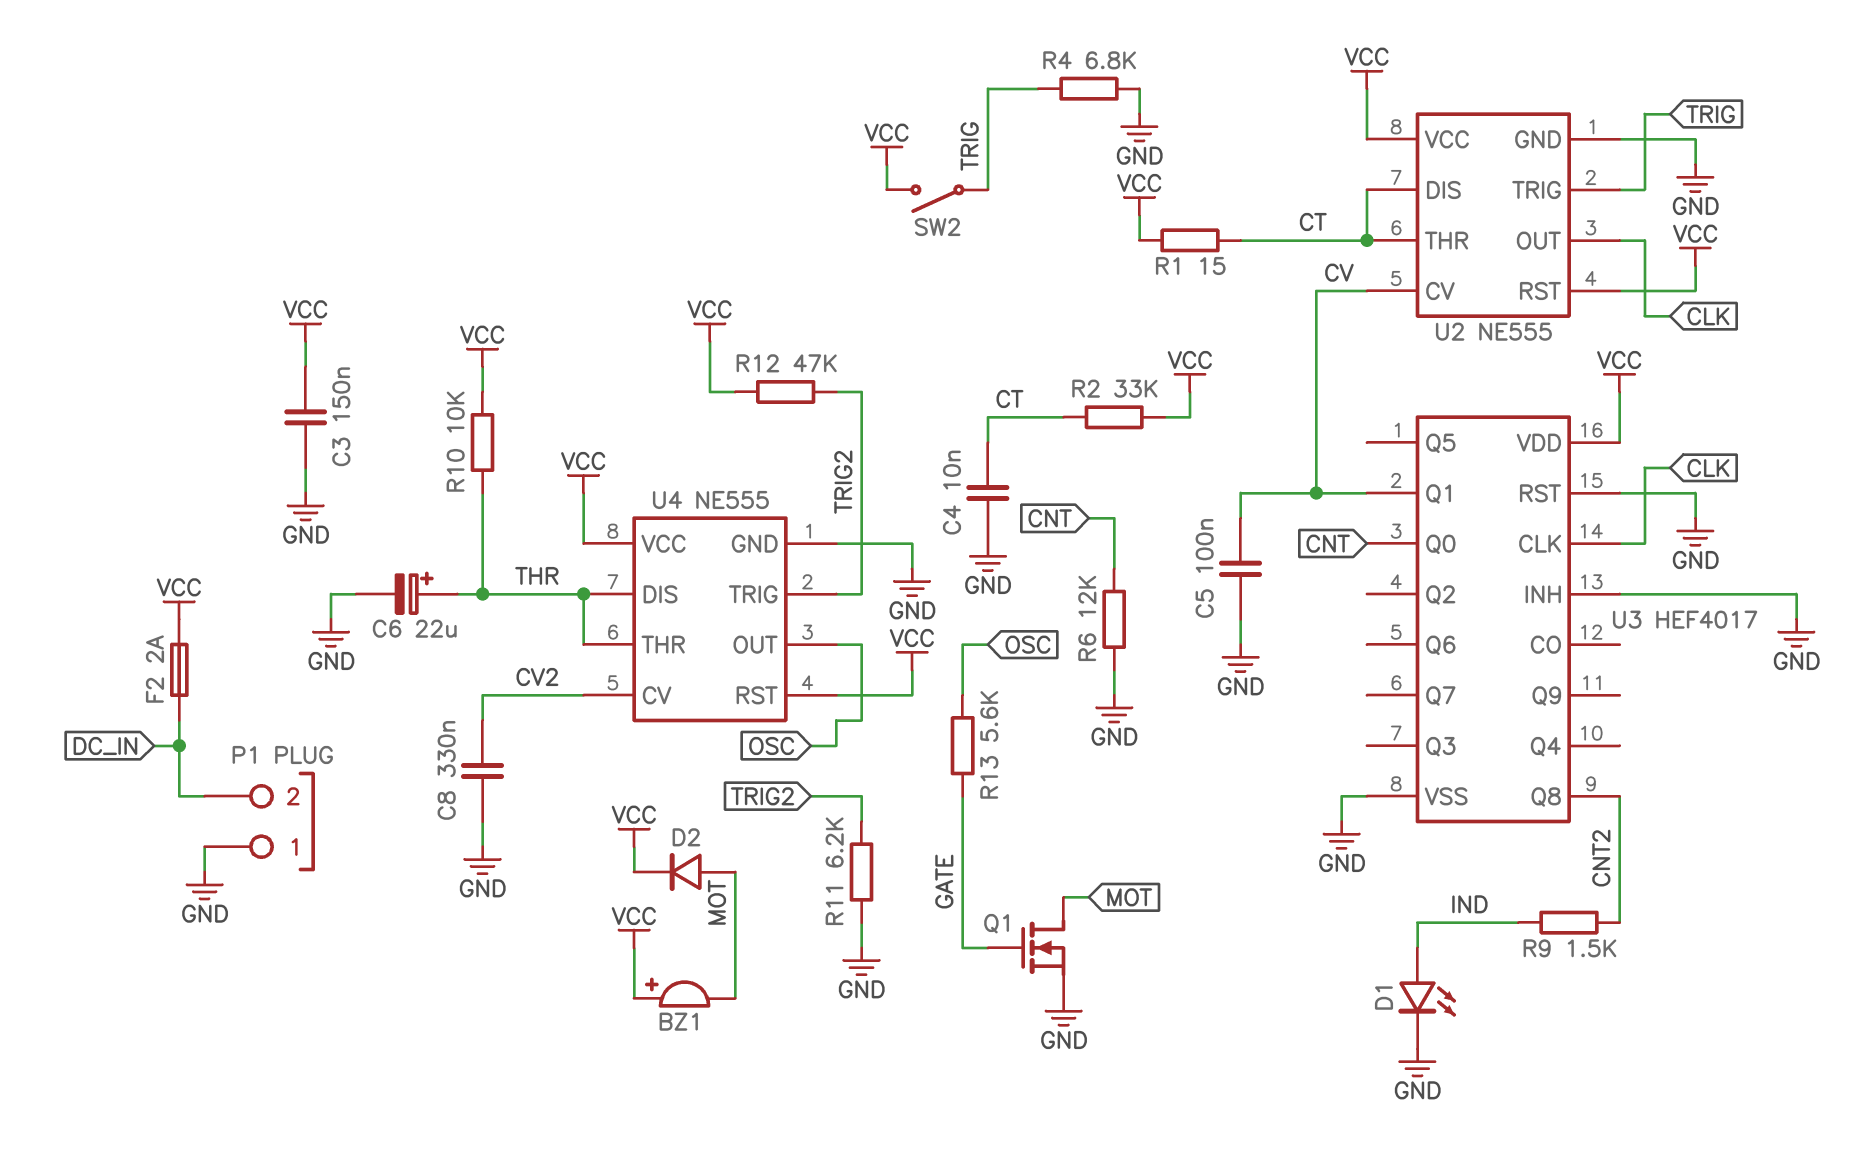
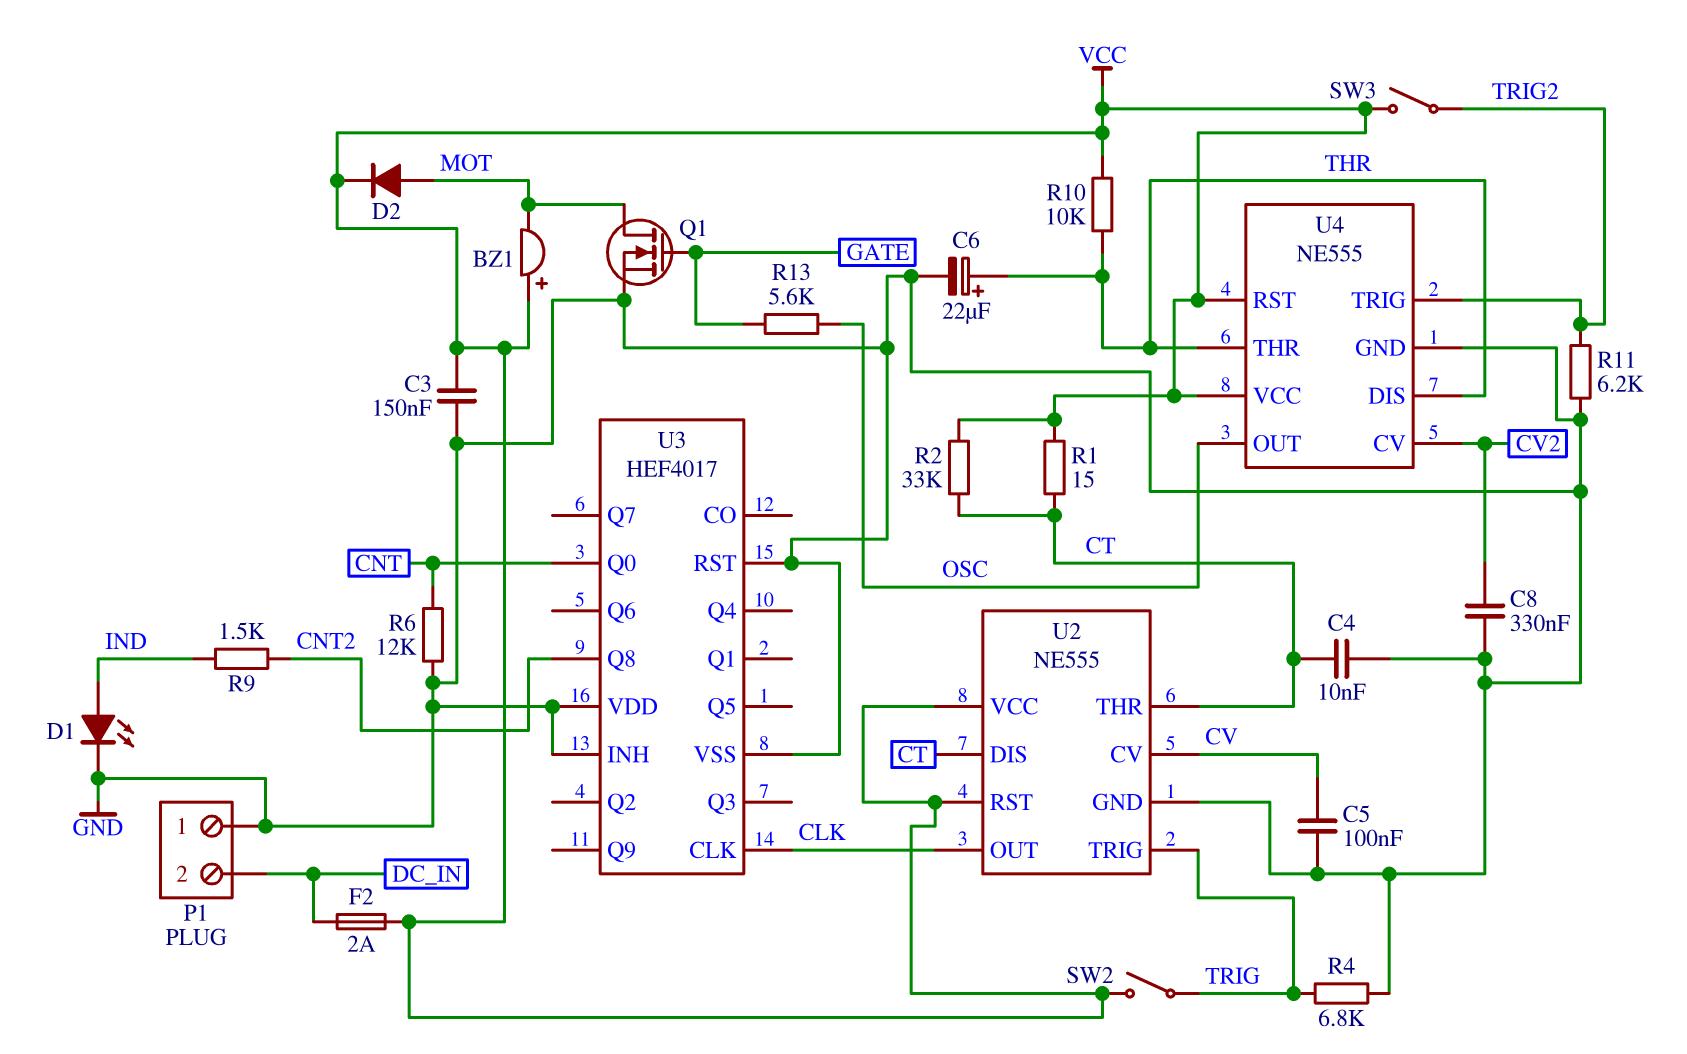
R12: 47k (TRIG2, VCC) -> none
SW3: none -> switch (TRIG2, VCC)
U3 pin Q1: CV -> none
U3 pin VDD: VCC -> GND

